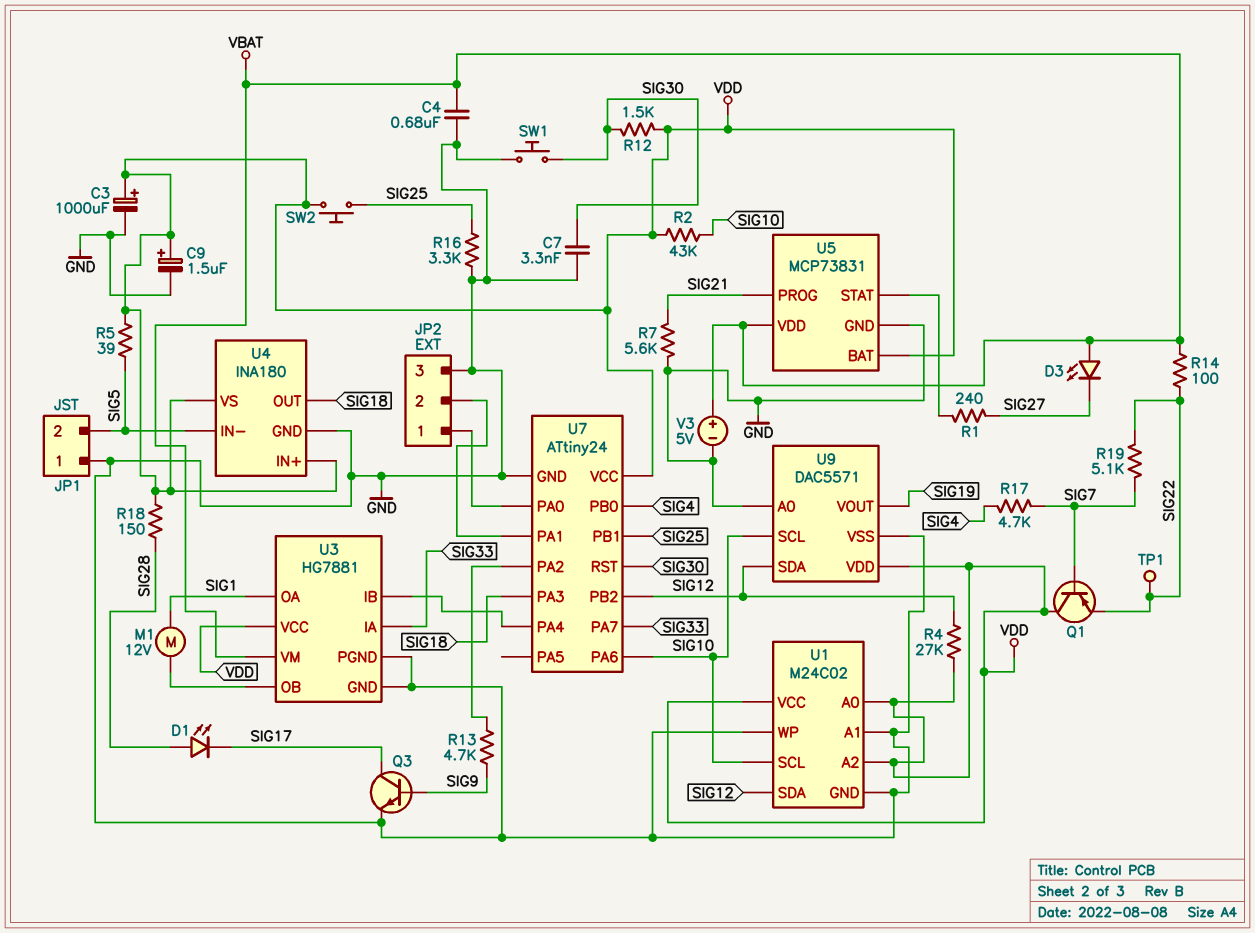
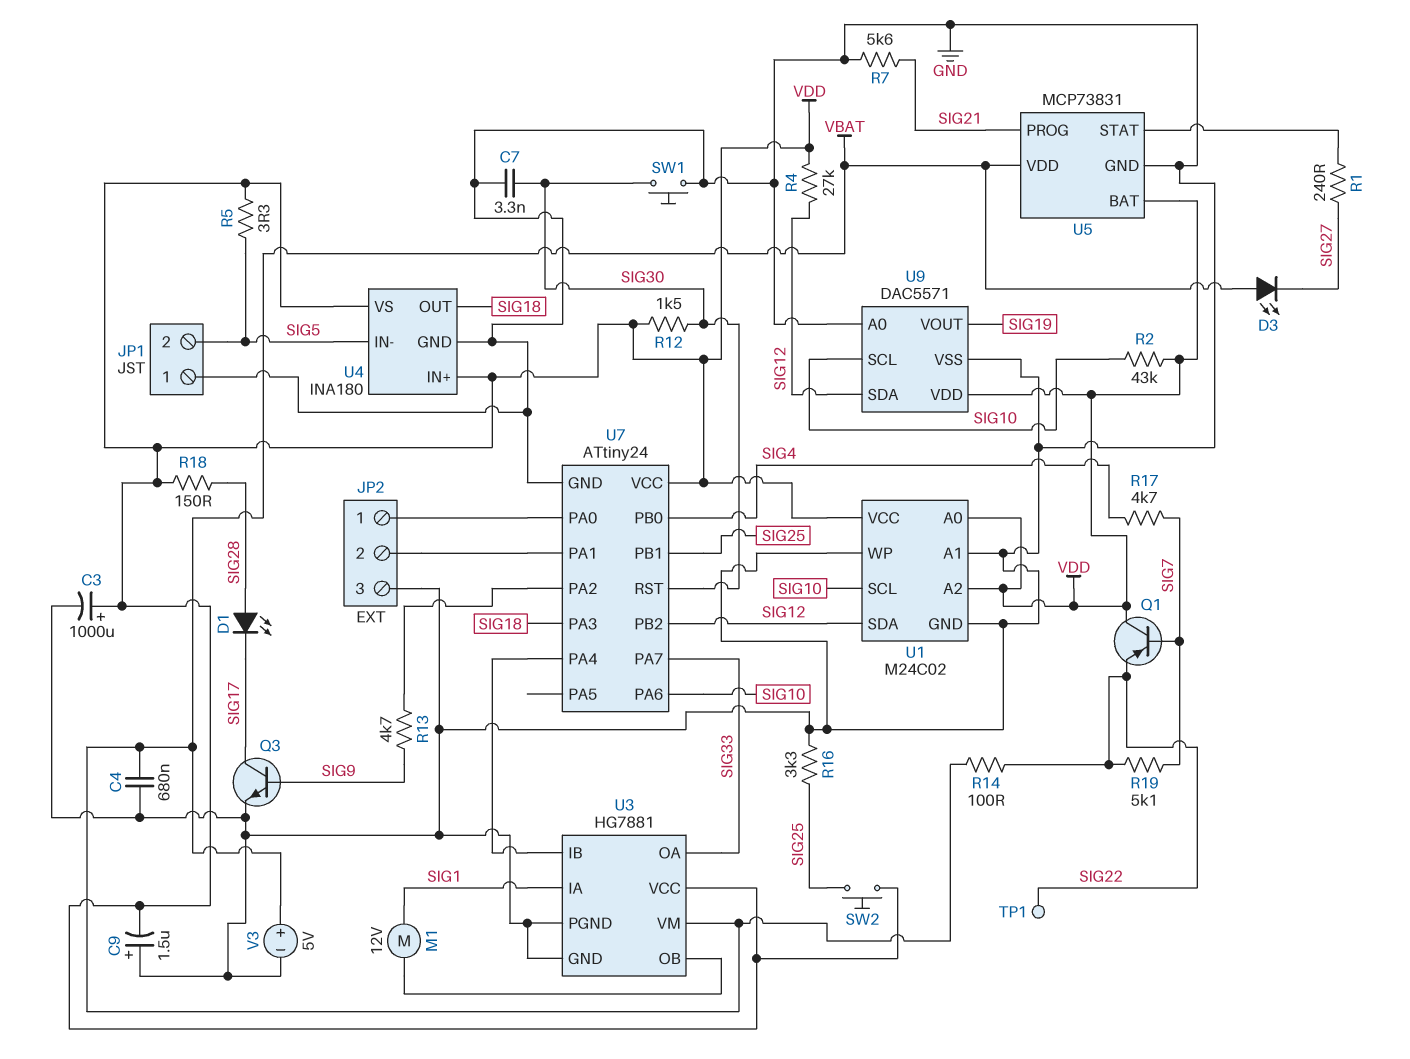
C9: 1.5uF (plus VDD, minus GND) -> 1.5uF (plus GND, minus VDD)
R5: 39 (SIG5, VDD) -> 3.3 (SIG5, VDD)
U3 pin IA: SIG33 -> SIG1
U3 pin OA: SIG1 -> SIG33

